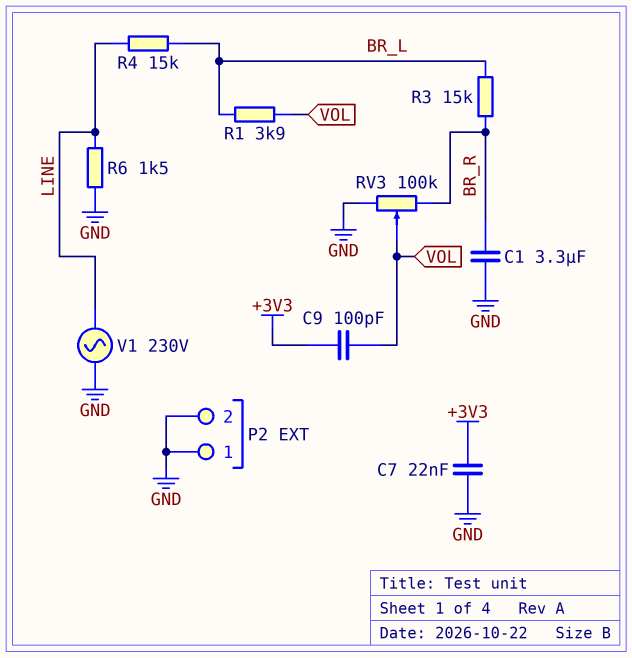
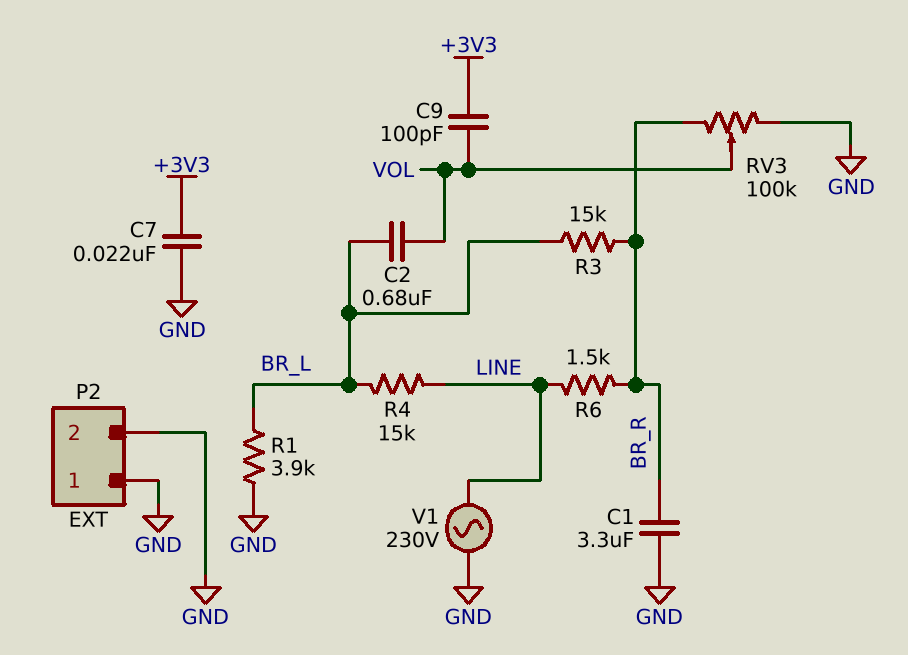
C2: none -> 680nF (BR_L, VOL)
R1: 3.9k (BR_L, VOL) -> 3.9k (BR_L, GND)
R6: 1.5k (GND, LINE) -> 1.5k (BR_R, LINE)

